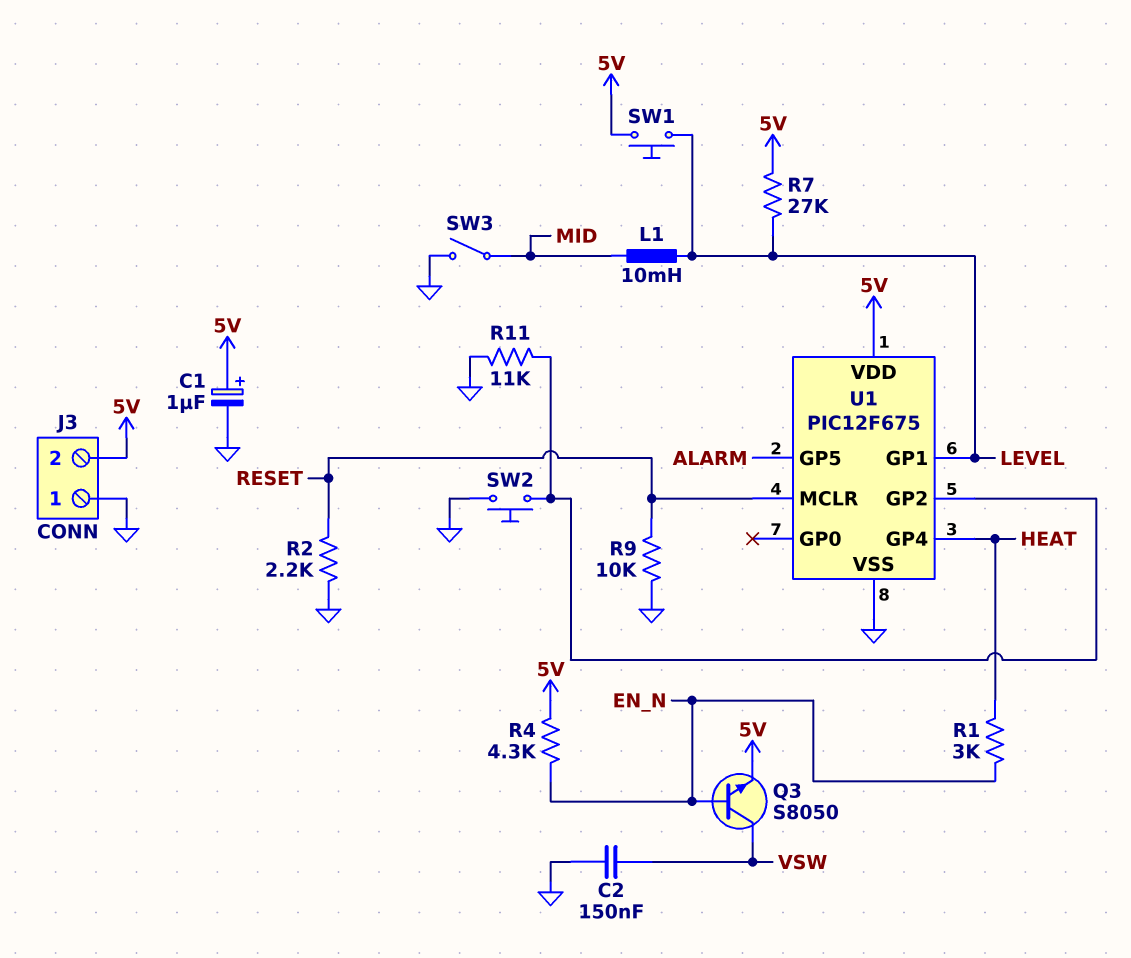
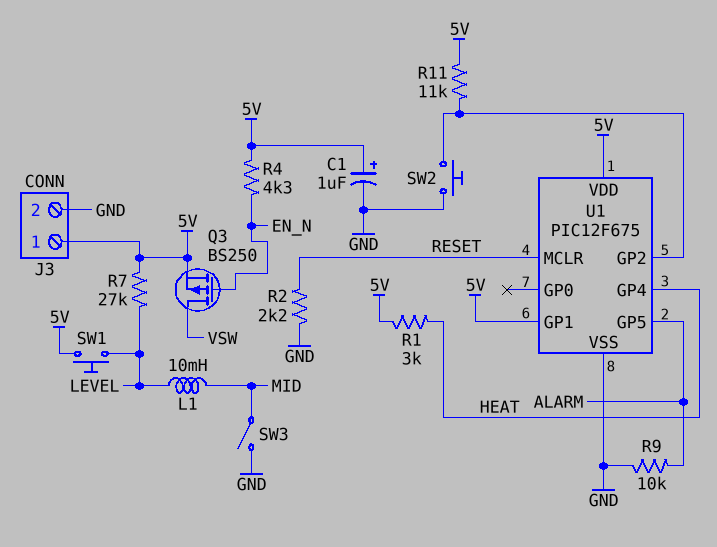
C2: 150nF (GND, VSW) -> none
J3 pin 1: GND -> 5V
J3 pin 2: 5V -> GND
Q3: NPN S8050 (B EN_N, C VSW, E 5V) -> PMOS BS250 (G EN_N, D VSW, S 5V)
R1: 3k (EN_N, HEAT) -> 3k (5V, HEAT)
R9: 10k (GND, RESET) -> 10k (ALARM, GND)
R11: 11k (GND, U1/GP2) -> 11k (5V, U1/GP2)
U1 pin GP1: LEVEL -> 5V

